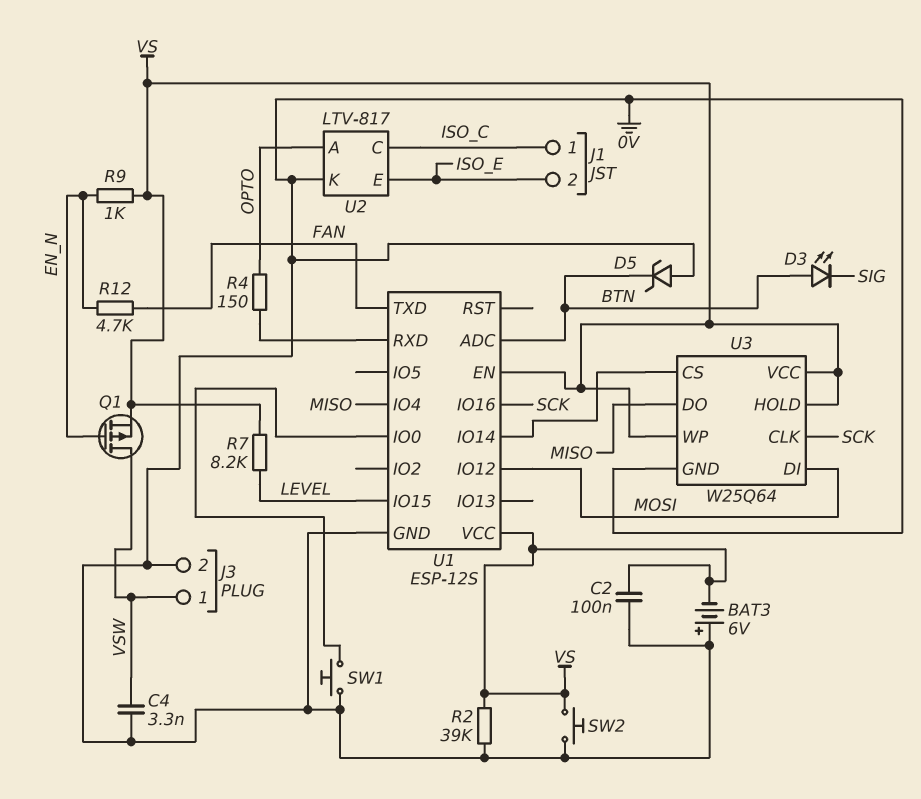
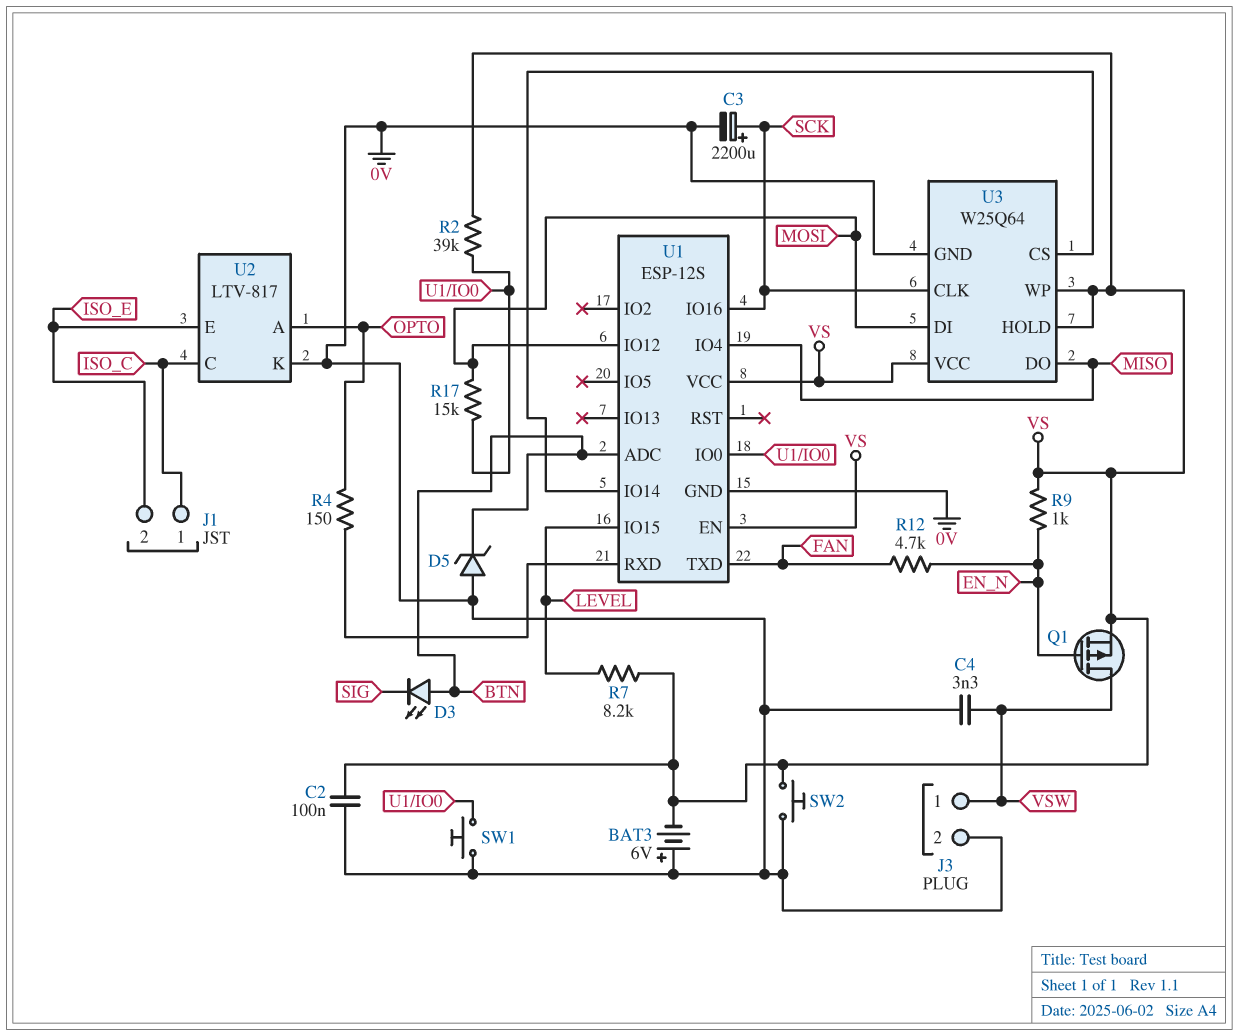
C3: none -> 2200uF (plus SCK, minus 0V)
R2: 39k (0V, VS) -> 39k (U1/IO0, VS)
R17: none -> 15k (MOSI, U1/IO0)

